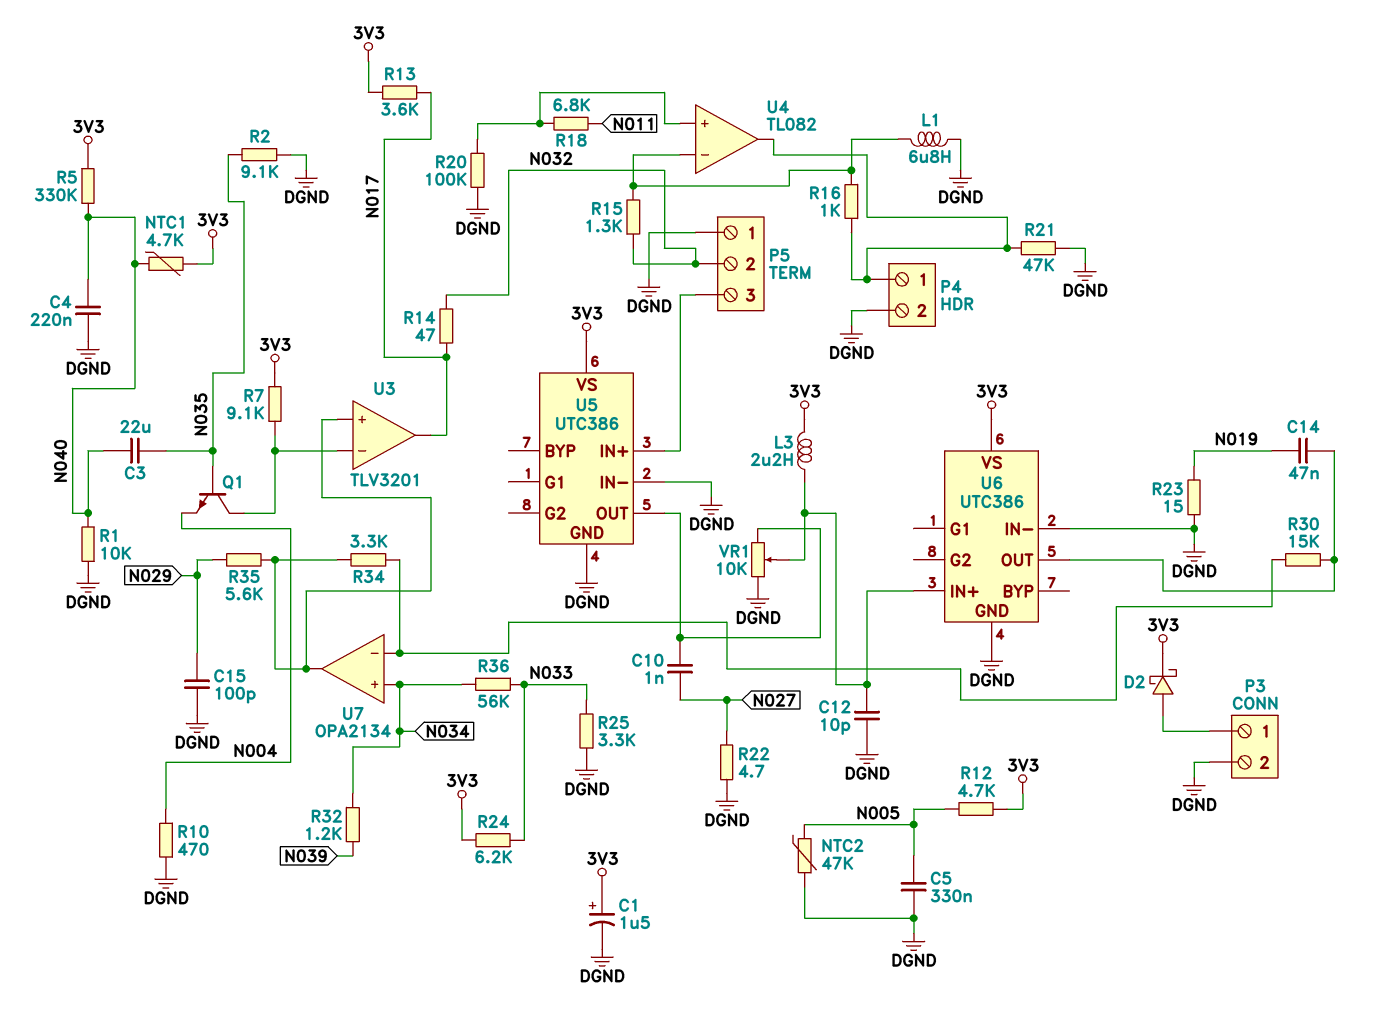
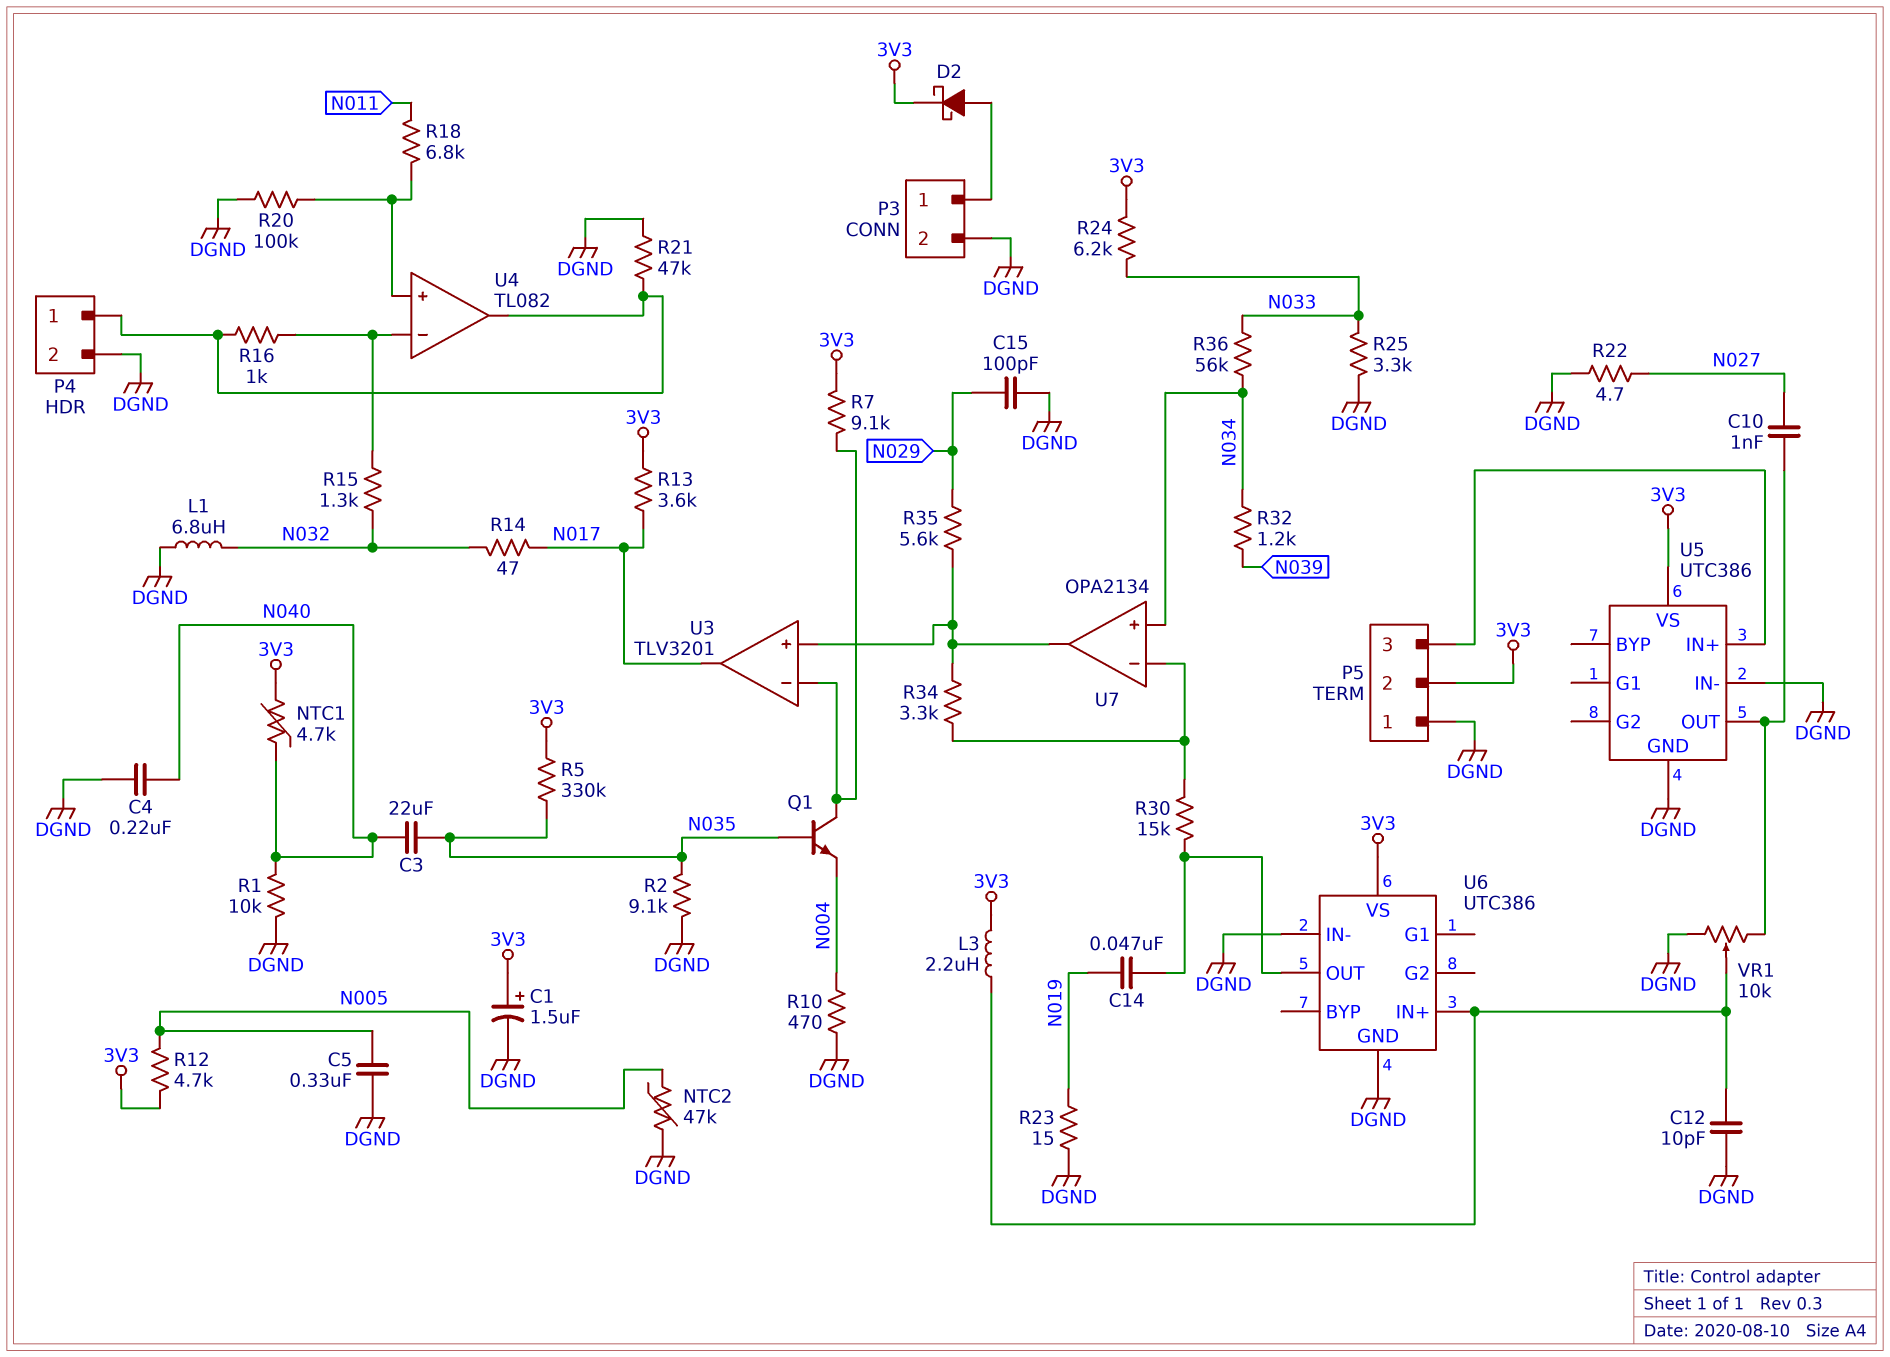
L1: 6.8uH (DGND, U4/in-) -> 6.8uH (DGND, N032)
P5 pin 2: N032 -> 3V3
R5: 330k (3V3, N040) -> 330k (3V3, N035)

